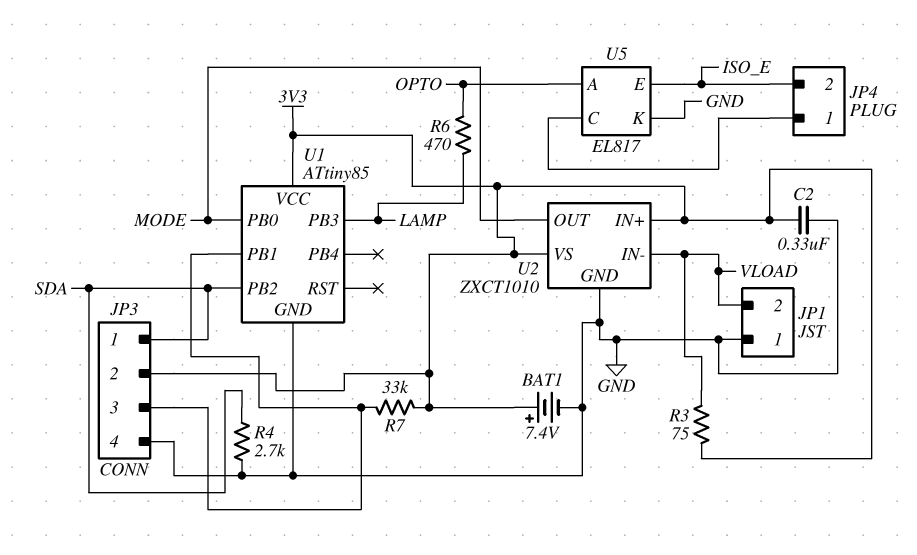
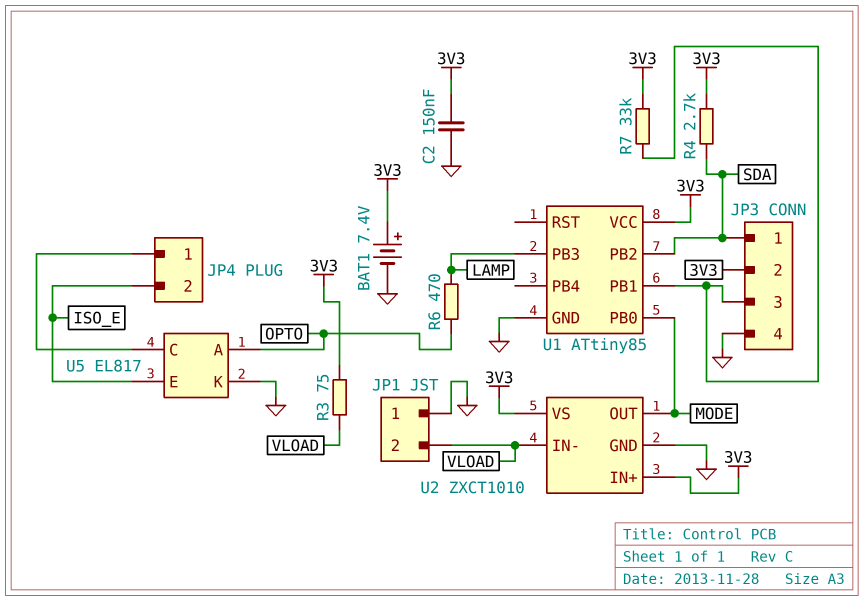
C2: 330nF (3V3, GND) -> 150nF (3V3, GND)
R4: 2.7k (GND, SDA) -> 2.7k (3V3, SDA)

